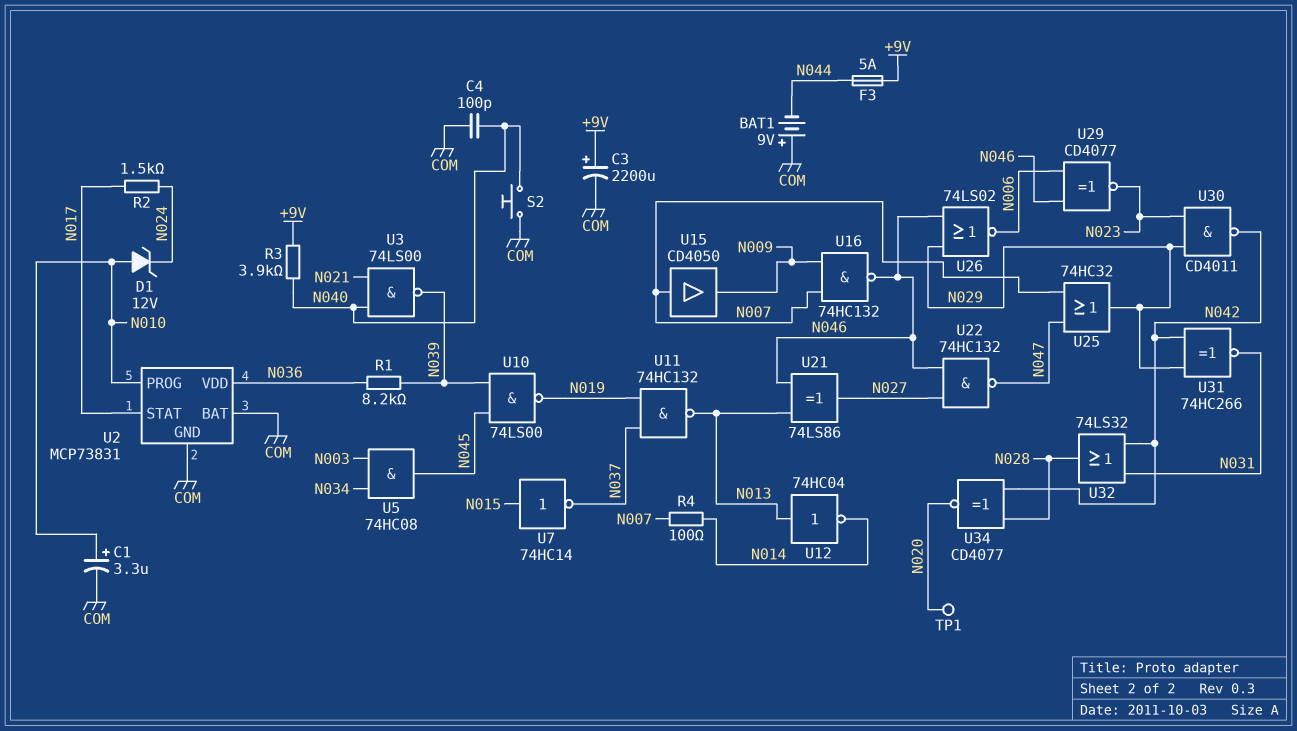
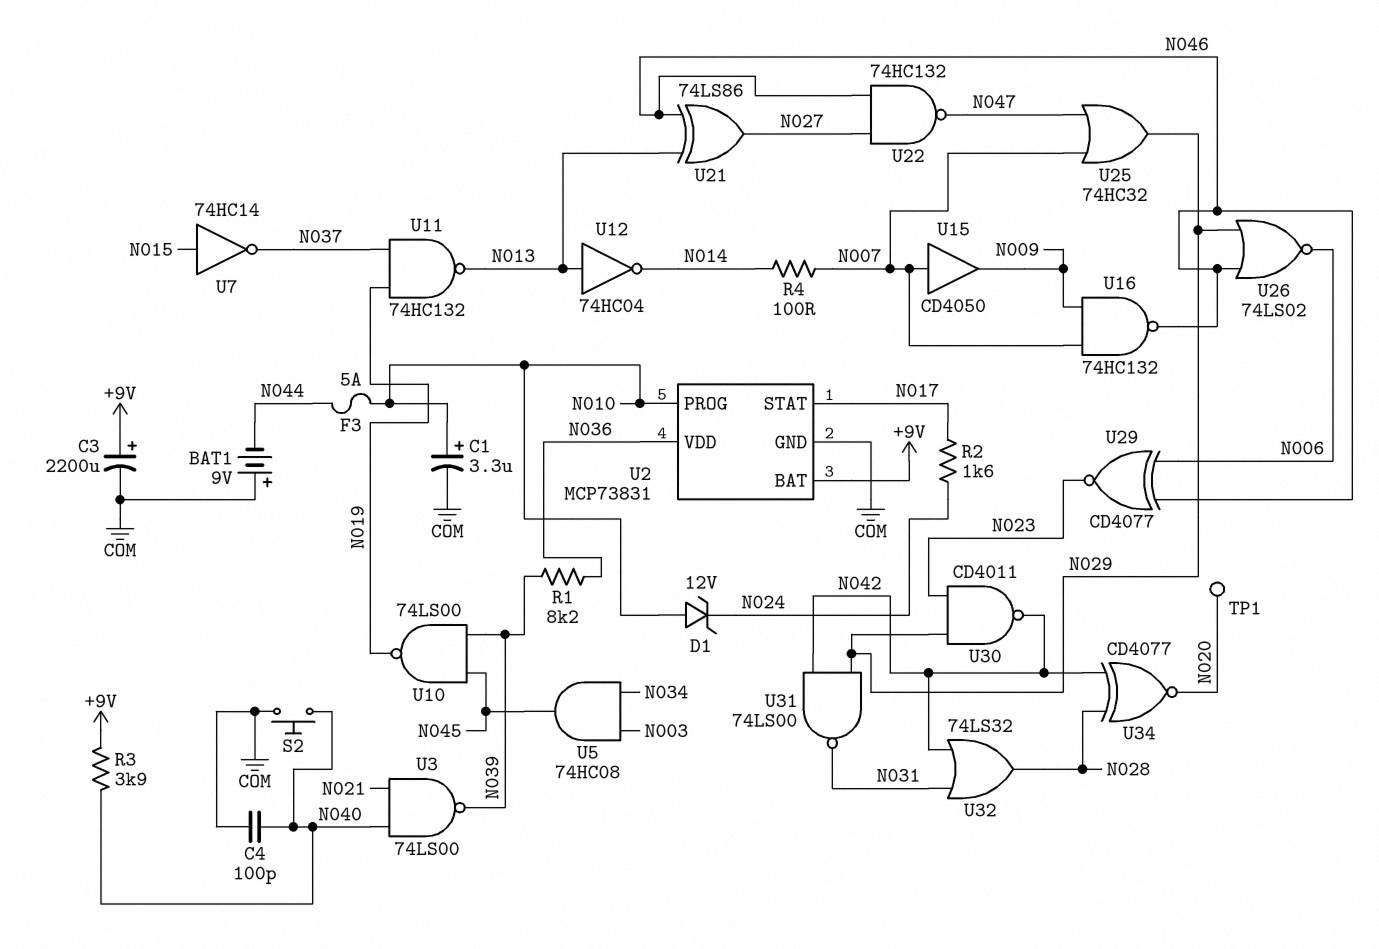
F3: 5A (+9V, N044) -> 5A (N010, N044)
R2: 1.5k (N017, N024) -> 1.6k (N017, N024)
U2 pin BAT: COM -> +9V
U31: XNOR 74HC266 (in N029, in N042, out N031) -> NAND 74LS00 (in N029, in N042, out N031)

